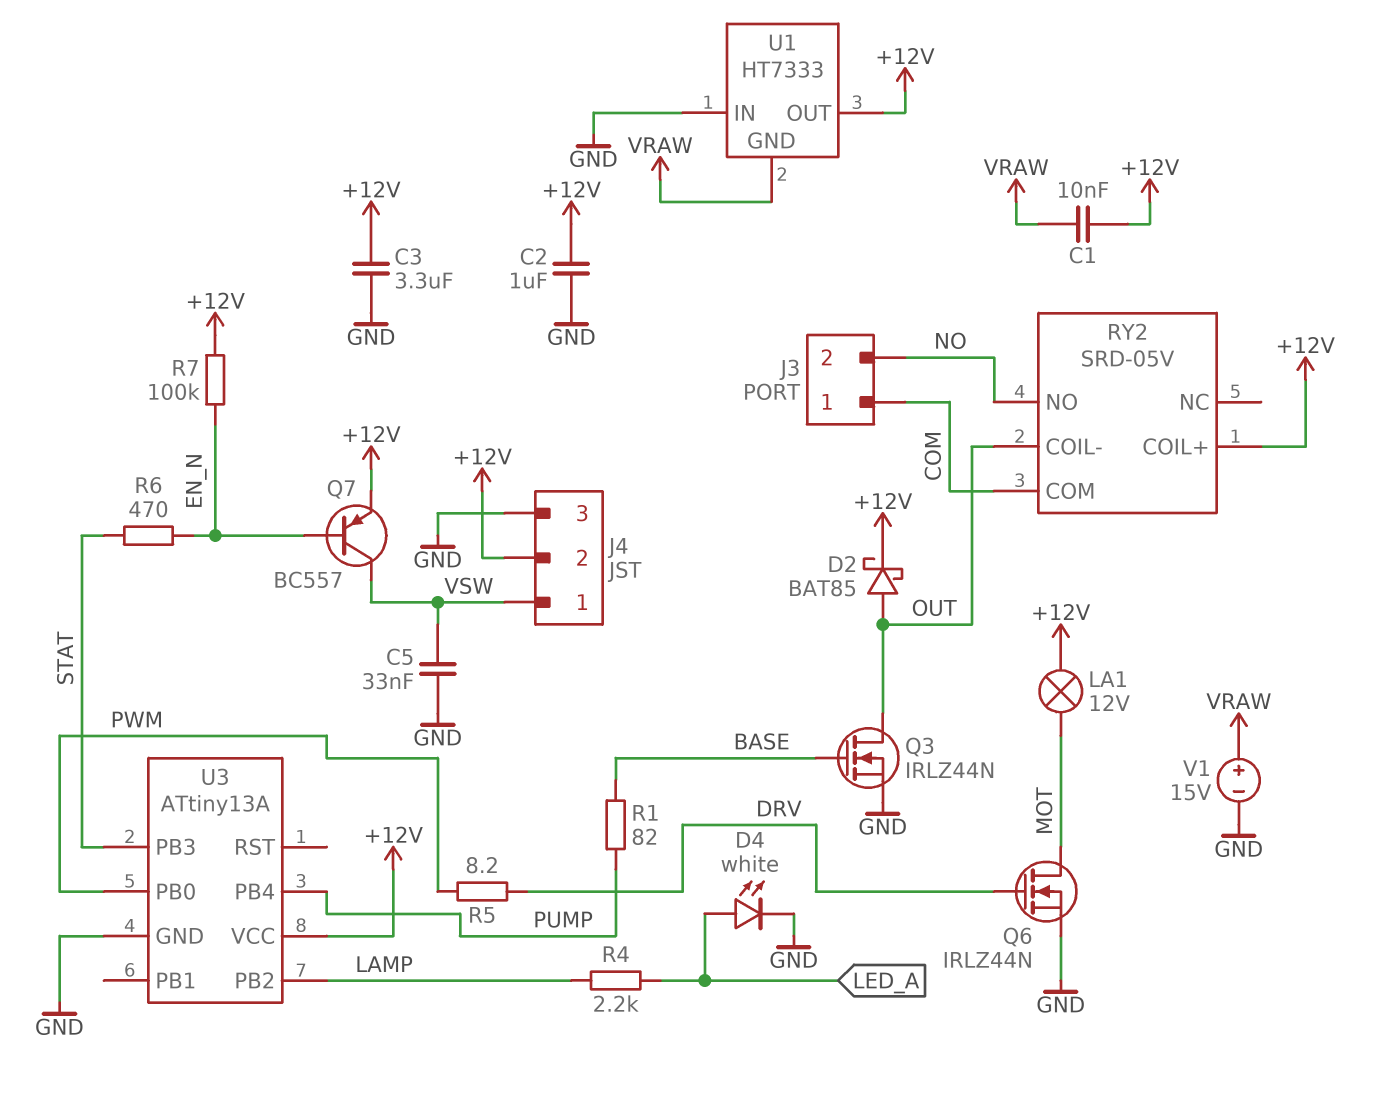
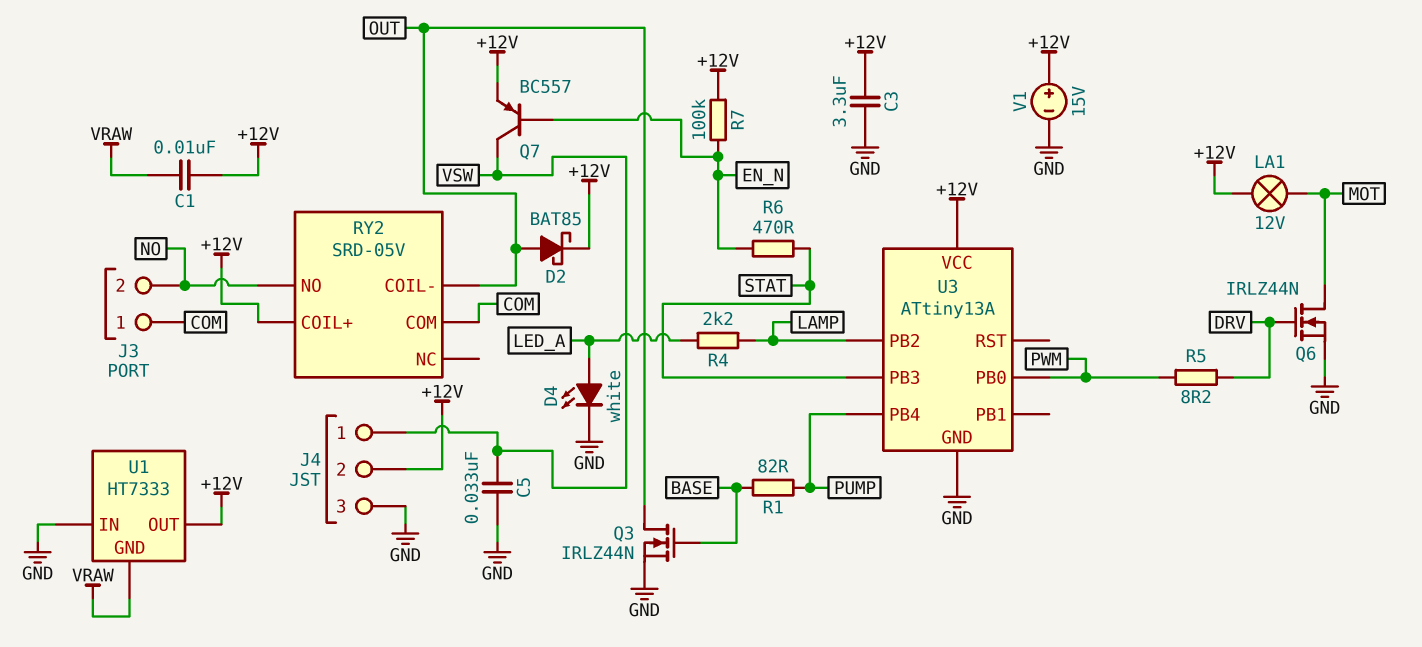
C2: 1uF (+12V, GND) -> none
V1: 15V (plus VRAW, minus GND) -> 15V (plus +12V, minus GND)

